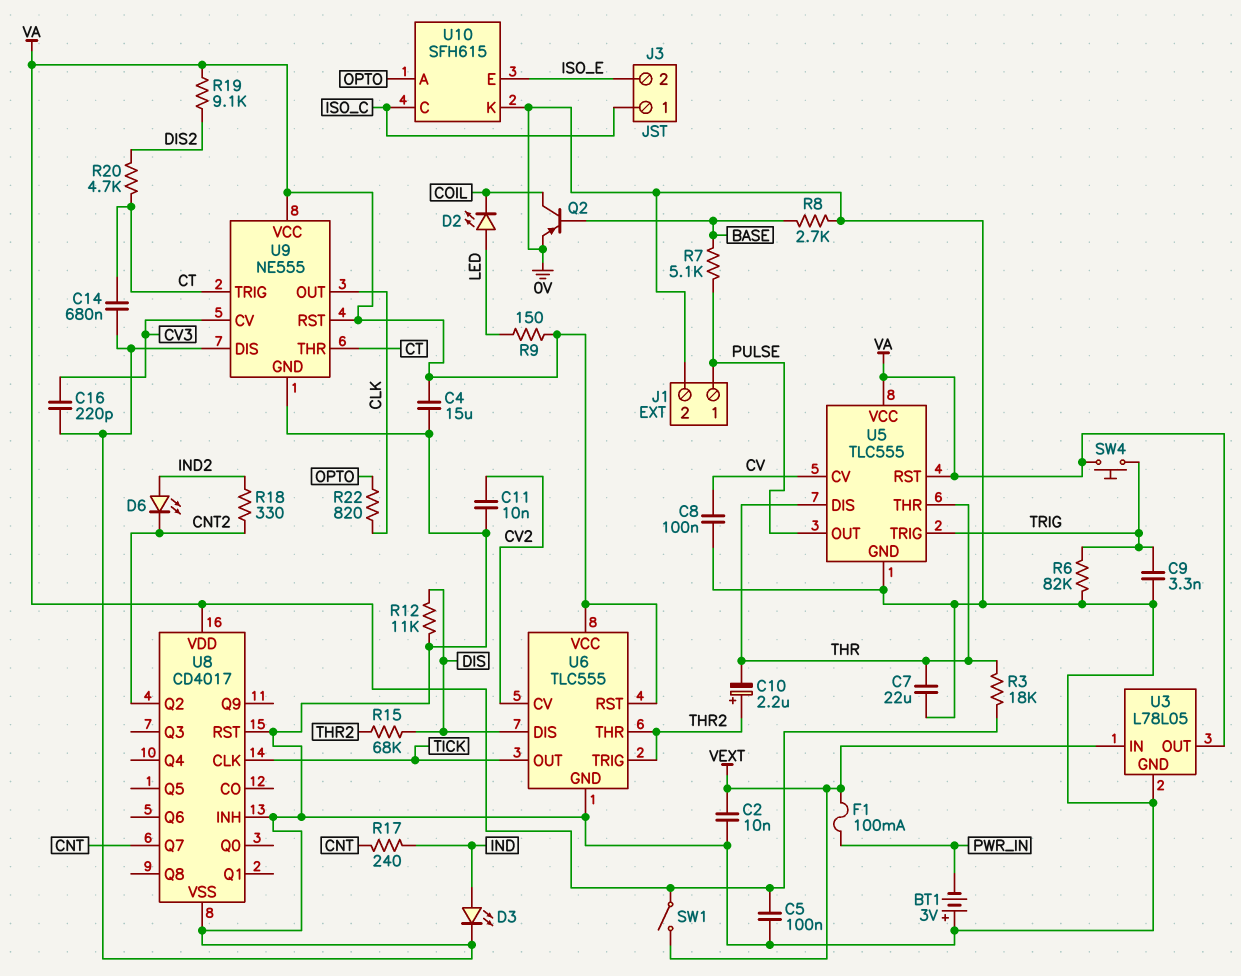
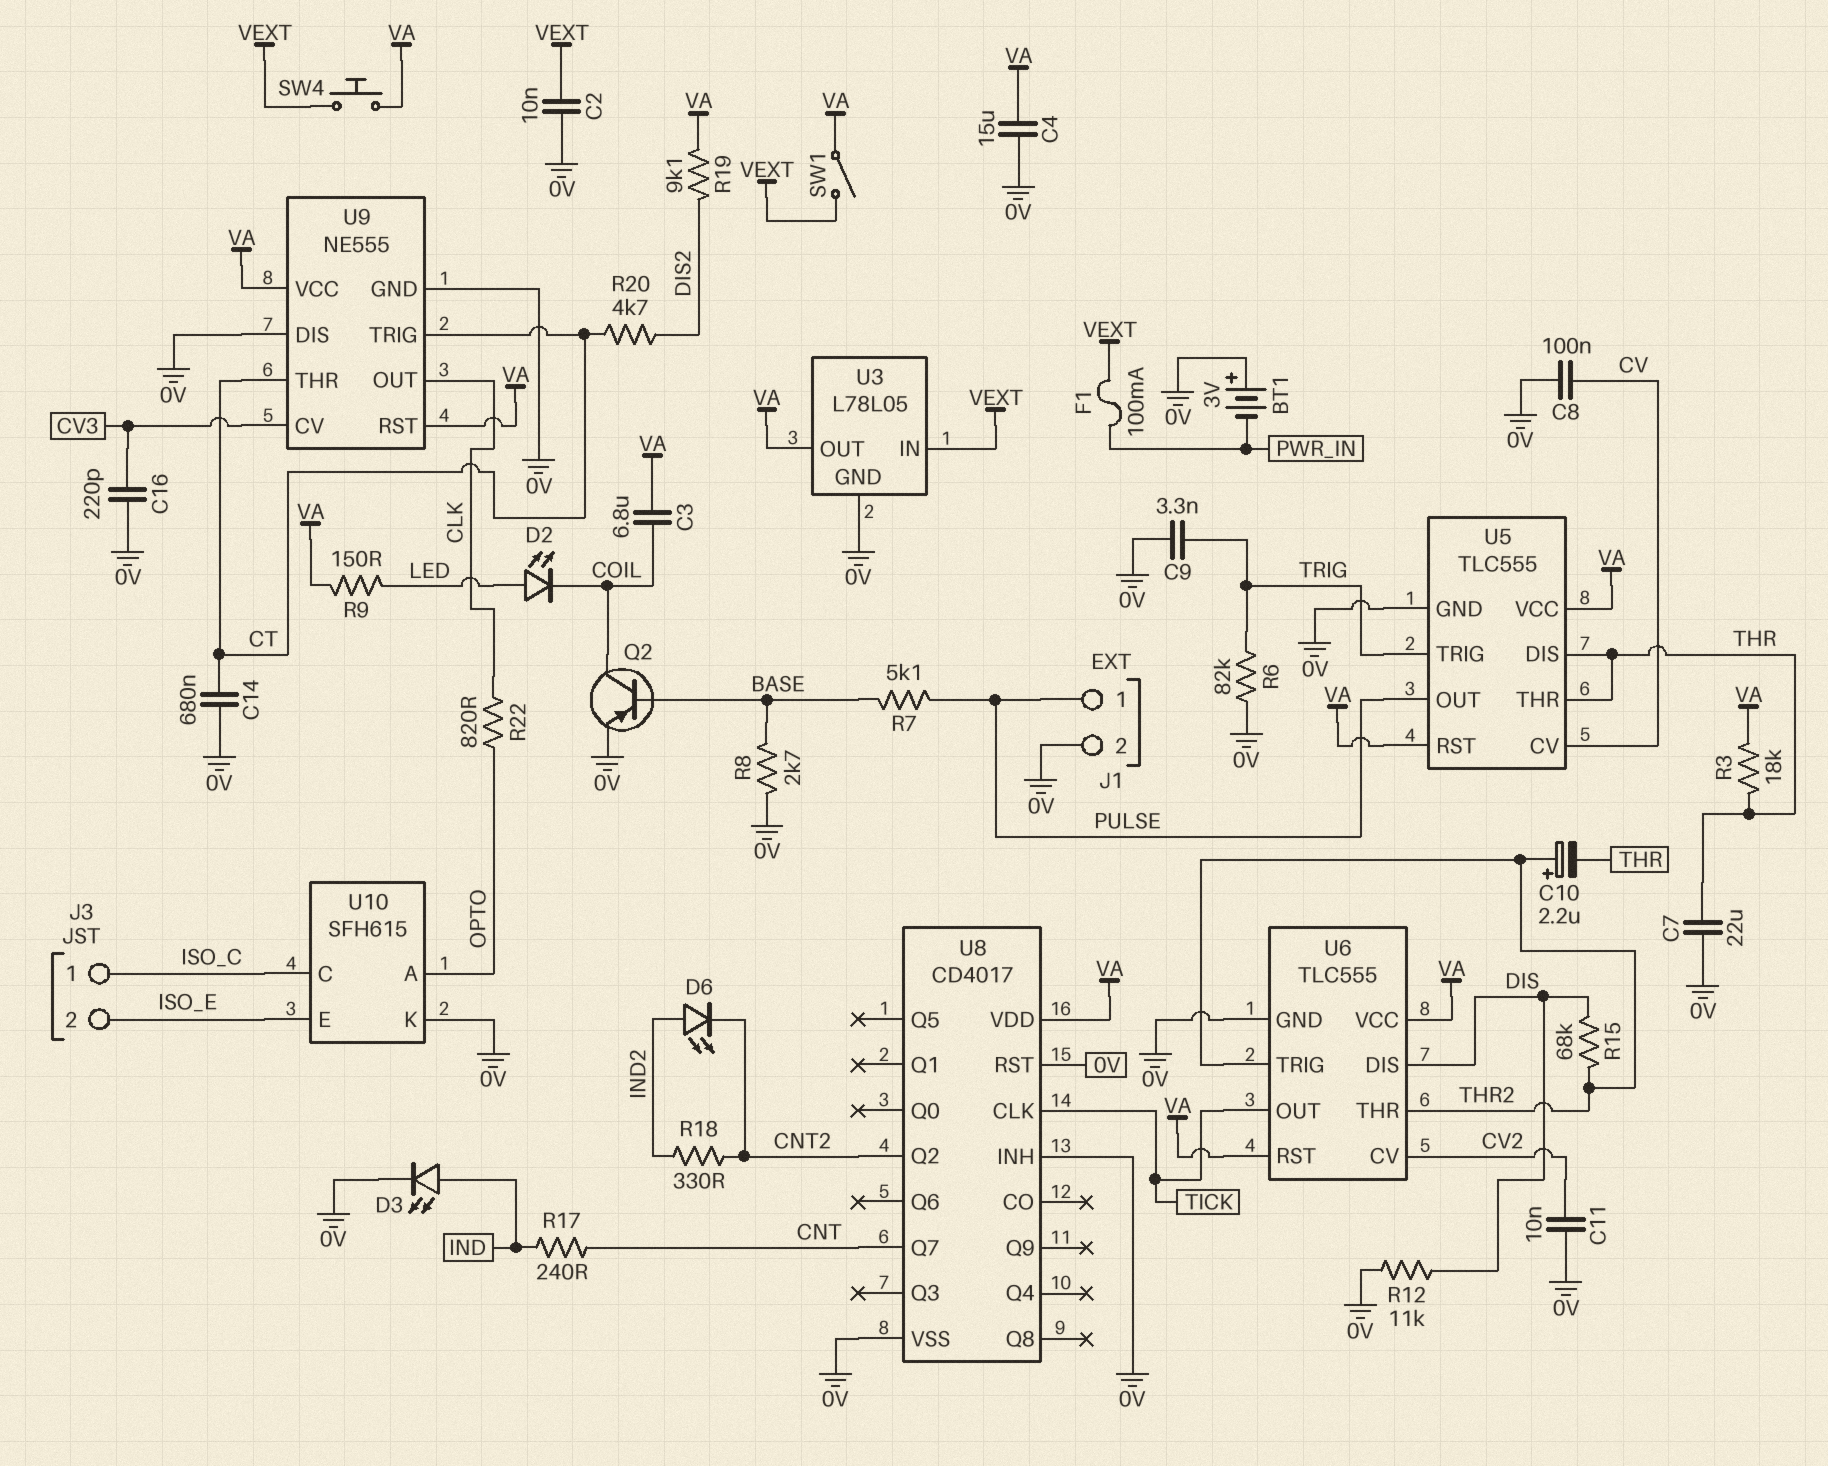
C3: none -> 6.8uF (COIL, VA)
C5: 100nF (0V, VA) -> none
SW4: button (TRIG, VA) -> button (VA, VEXT)

